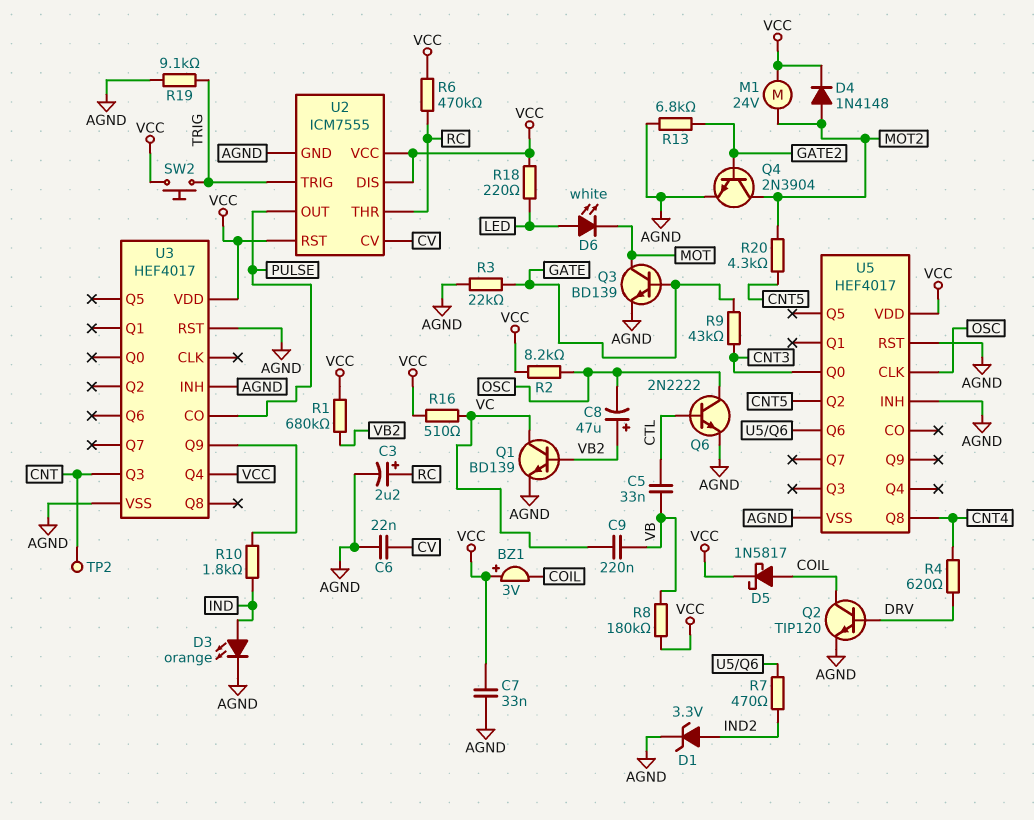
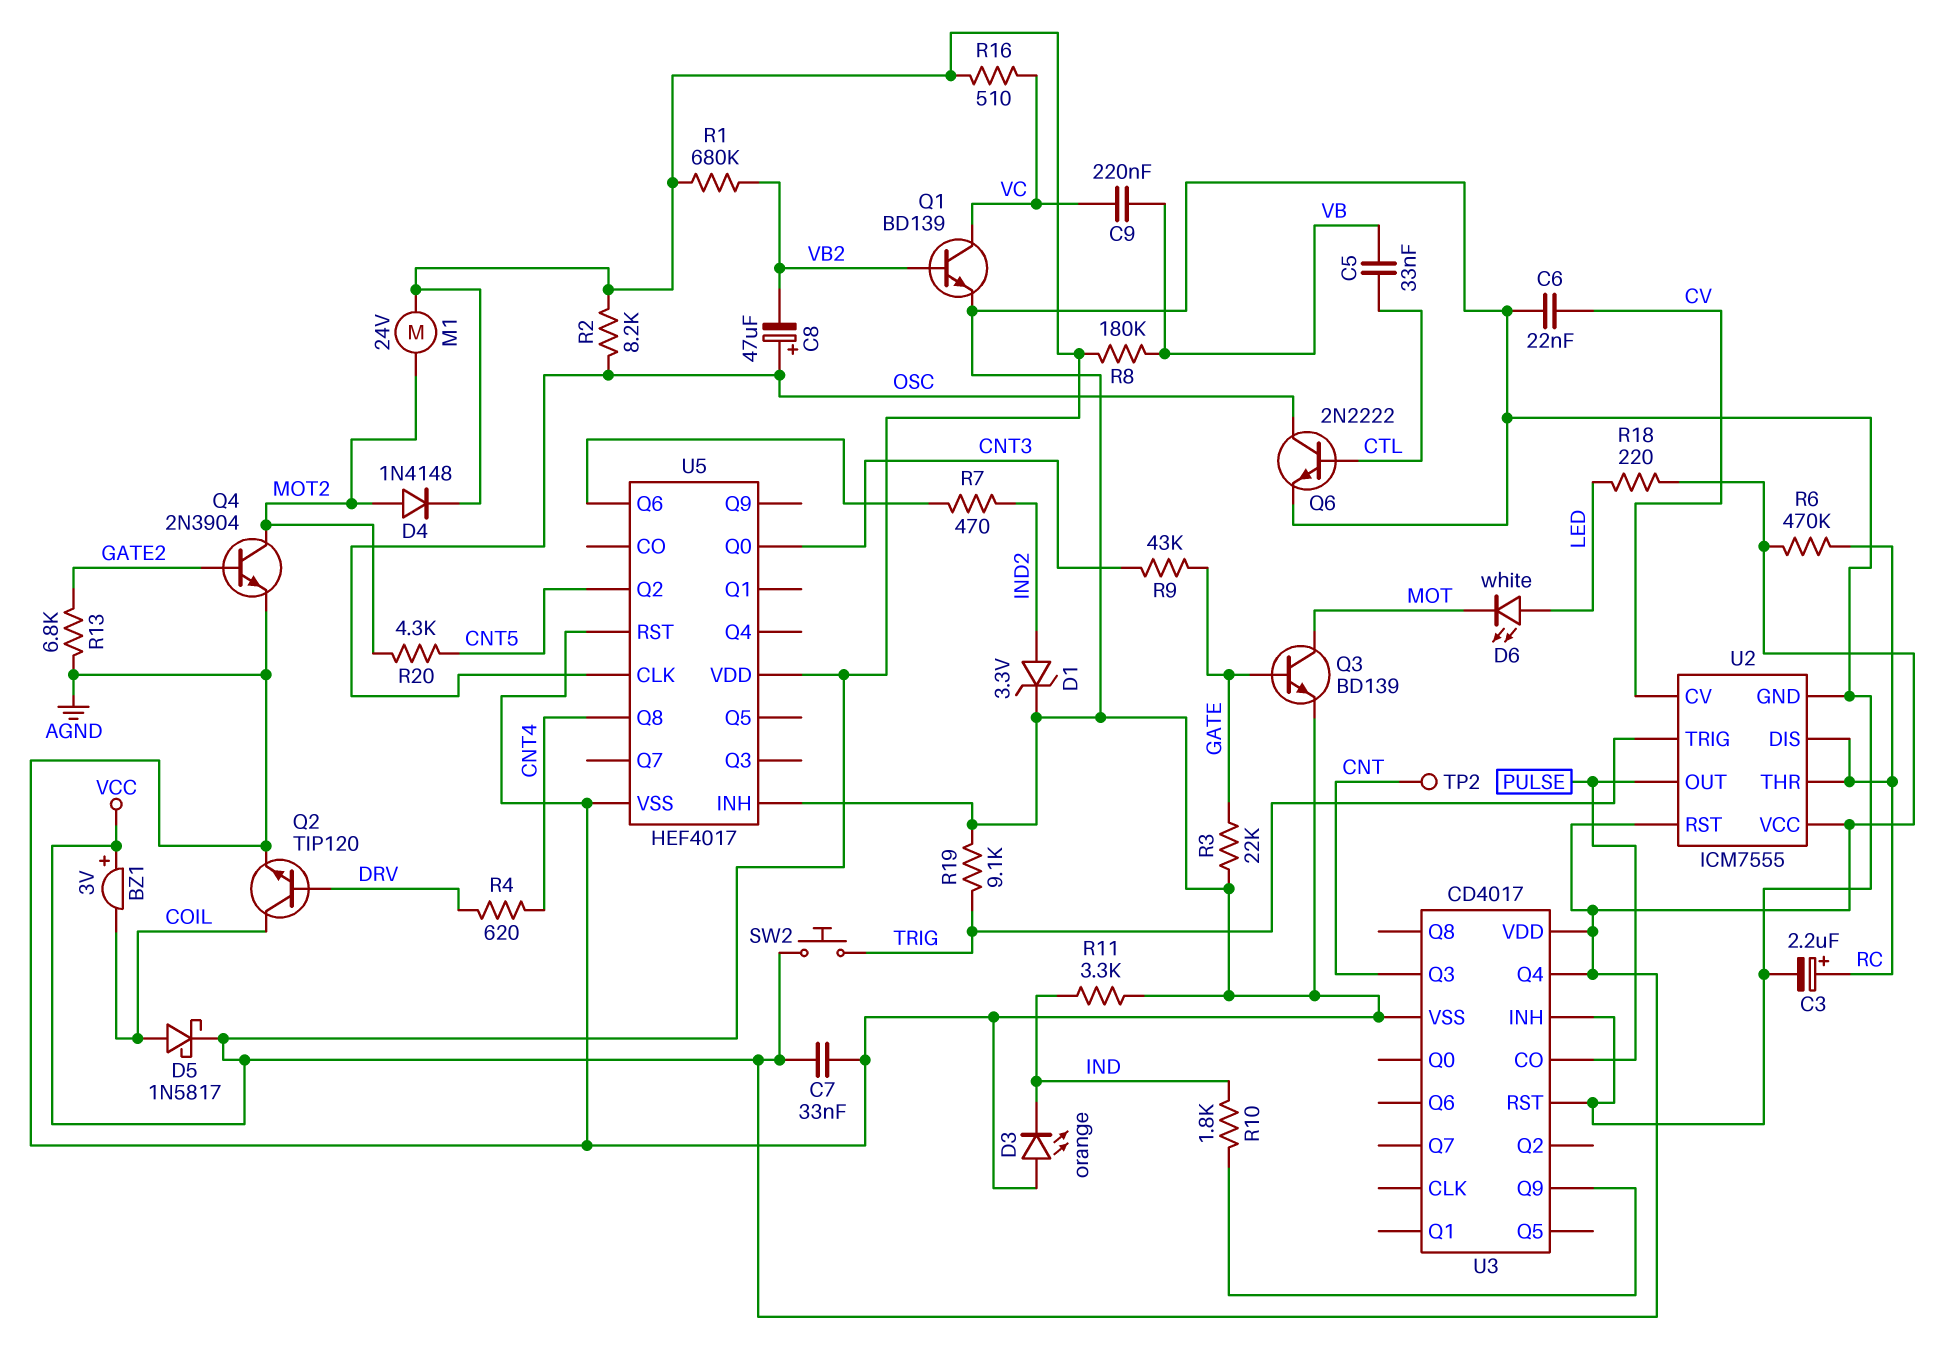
C8: 47uF (plus VB2, minus OSC) -> 47uF (plus OSC, minus VB2)
D3: LED orange (A IND, K AGND) -> LED orange (A AGND, K IND)
R11: none -> 3.3k (AGND, IND)
U2 pin DIS: VCC -> RC
U3: HEF4017 -> CD4017

